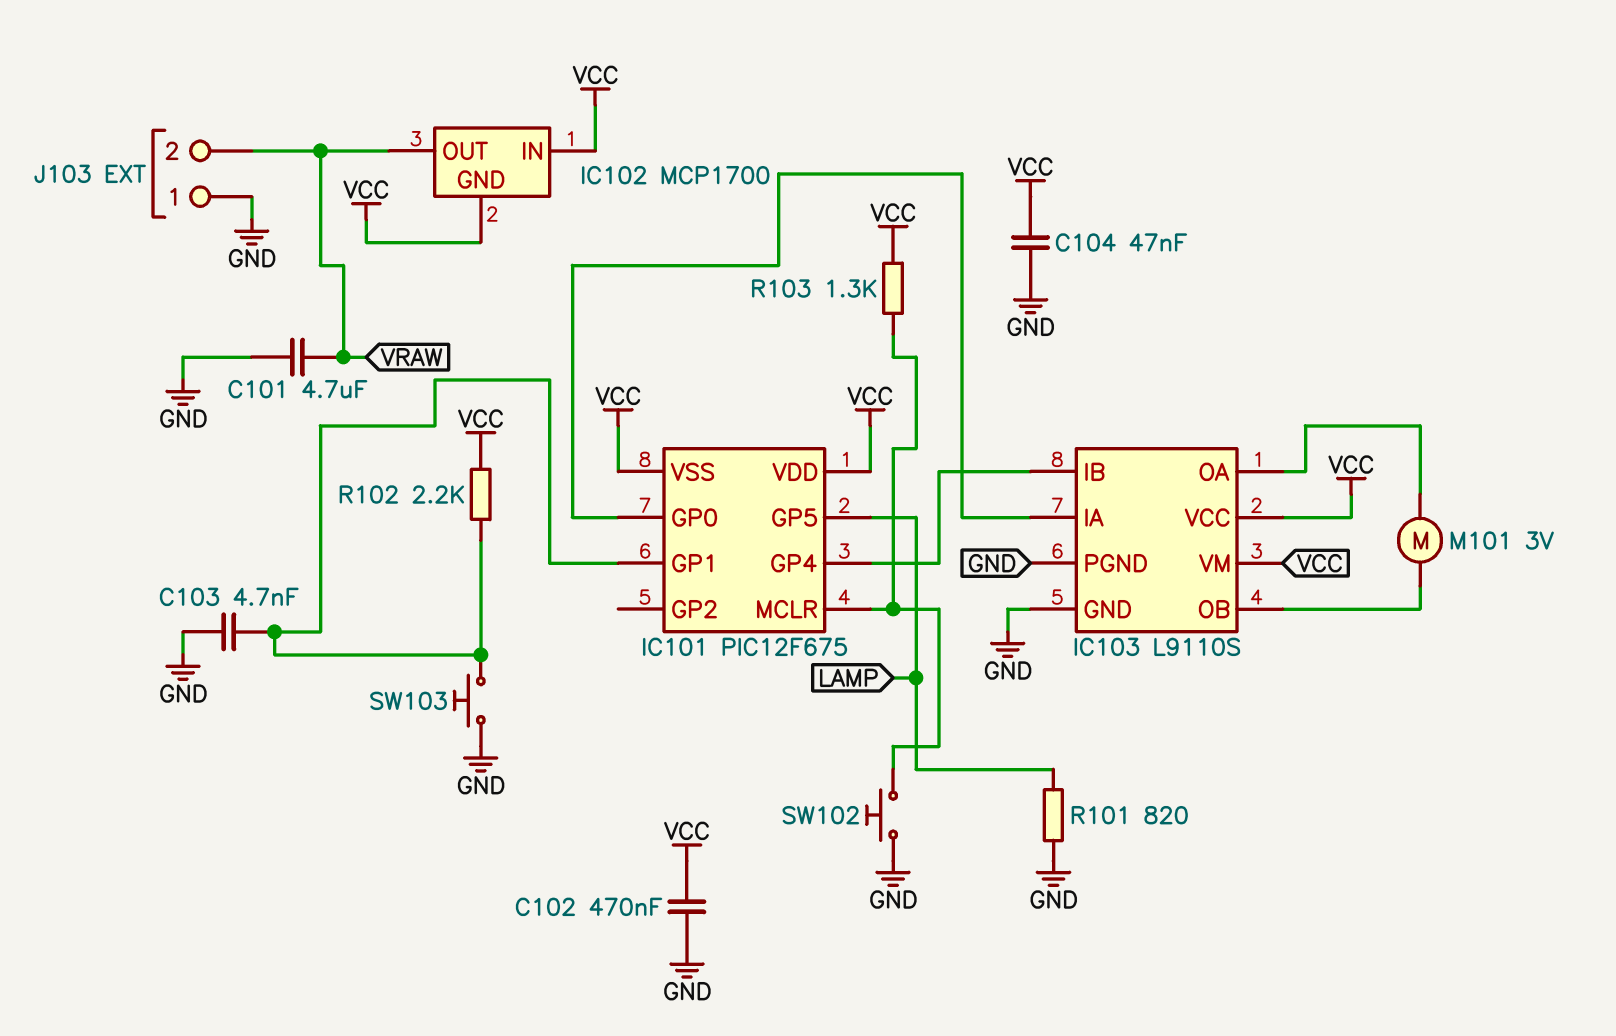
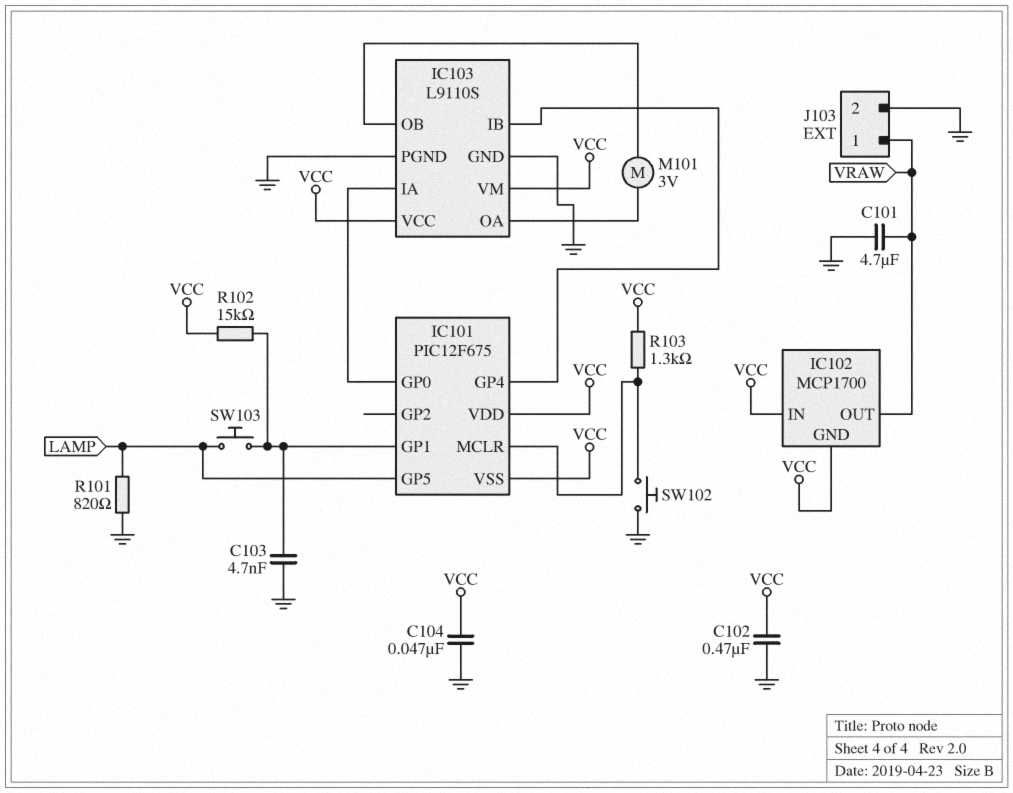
J103 pin 1: GND -> VRAW
J103 pin 2: VRAW -> GND
R102: 2.2k (IC101/GP1, VCC) -> 15k (IC101/GP1, VCC)
SW103: button (GND, IC101/GP1) -> button (IC101/GP1, LAMP)

